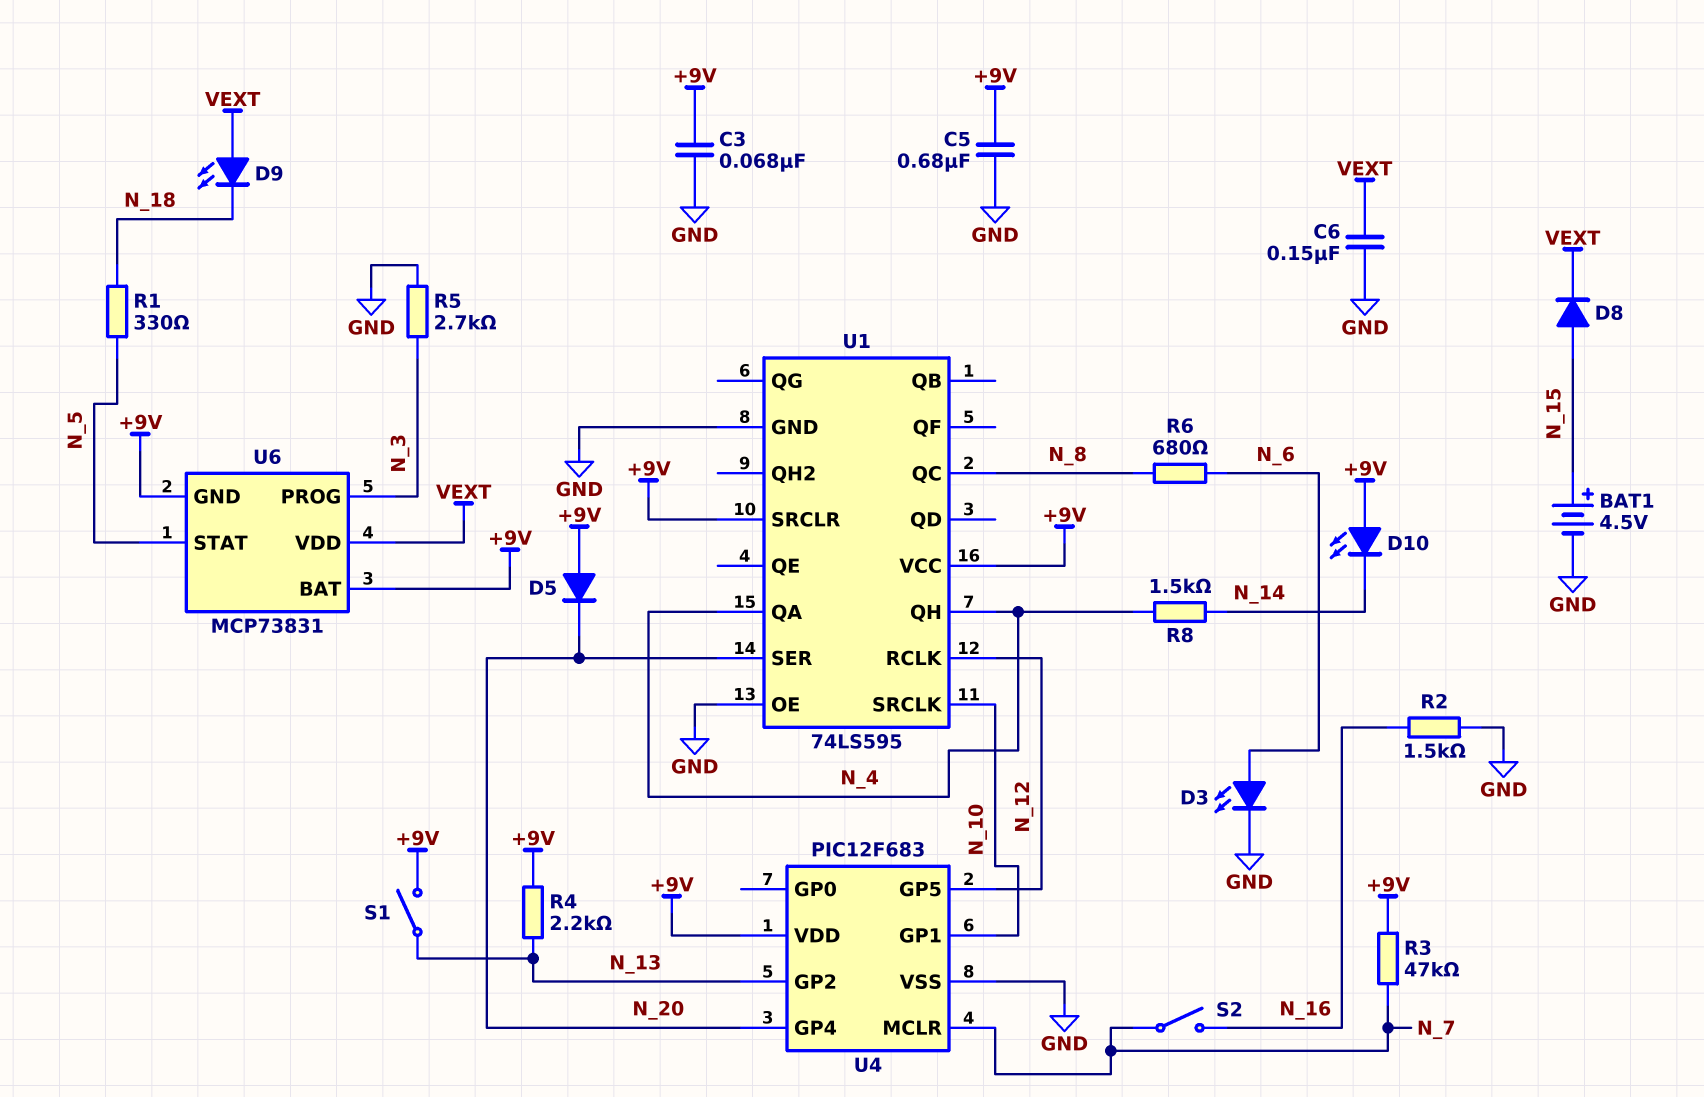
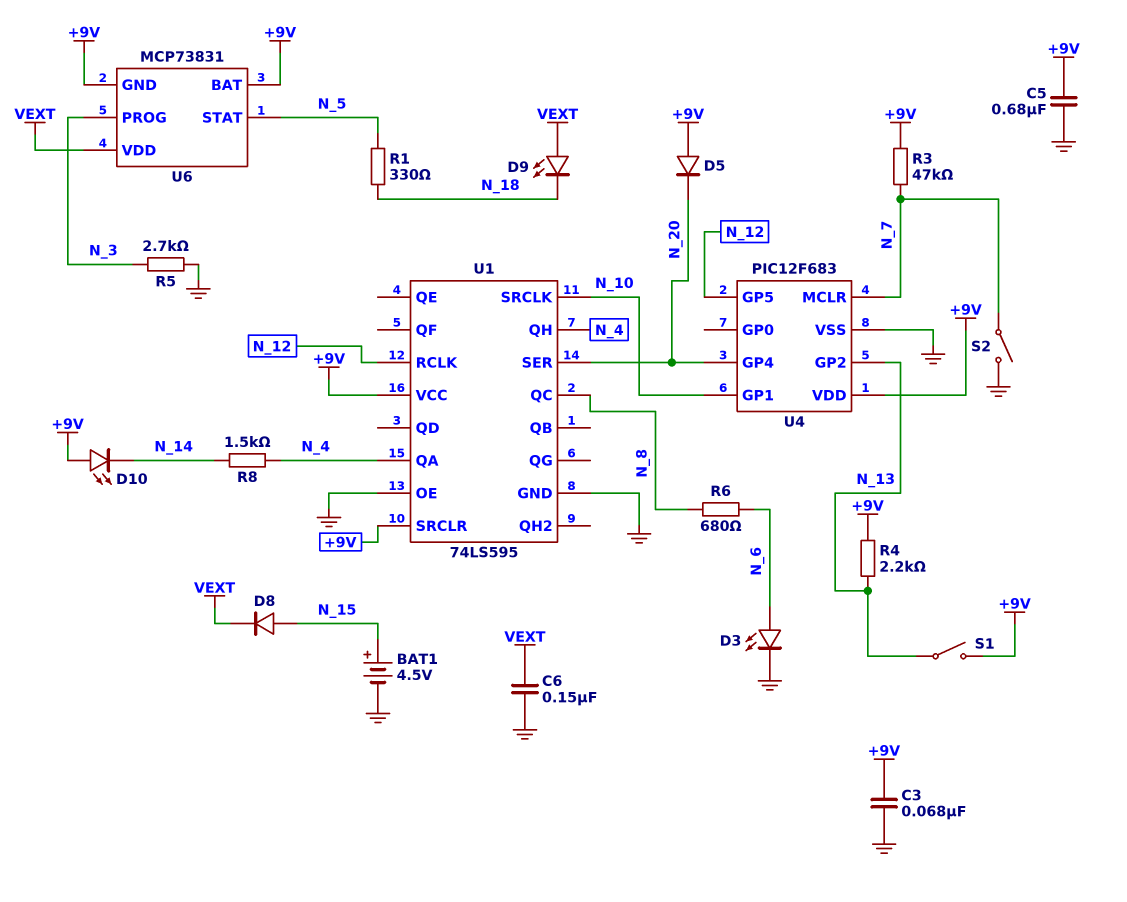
R2: 1.5k (GND, N_16) -> none
S2: switch (N_7, N_16) -> switch (GND, N_7)

